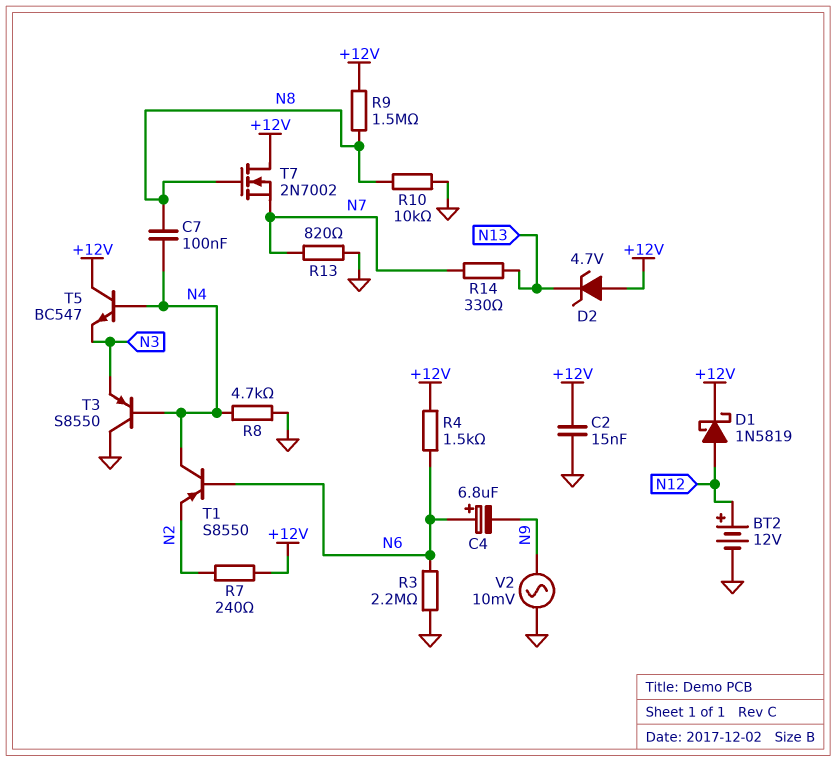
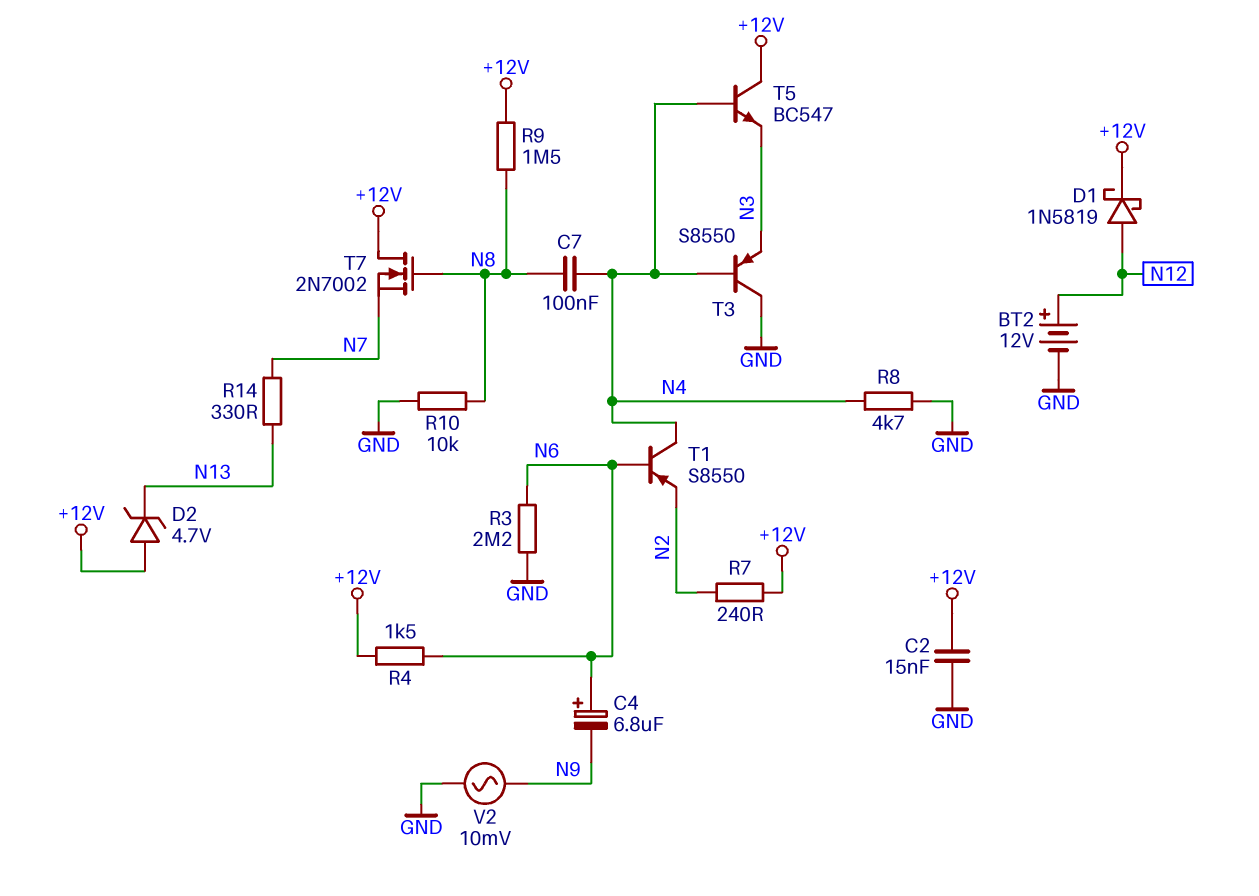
R13: 820 (GND, N7) -> none

